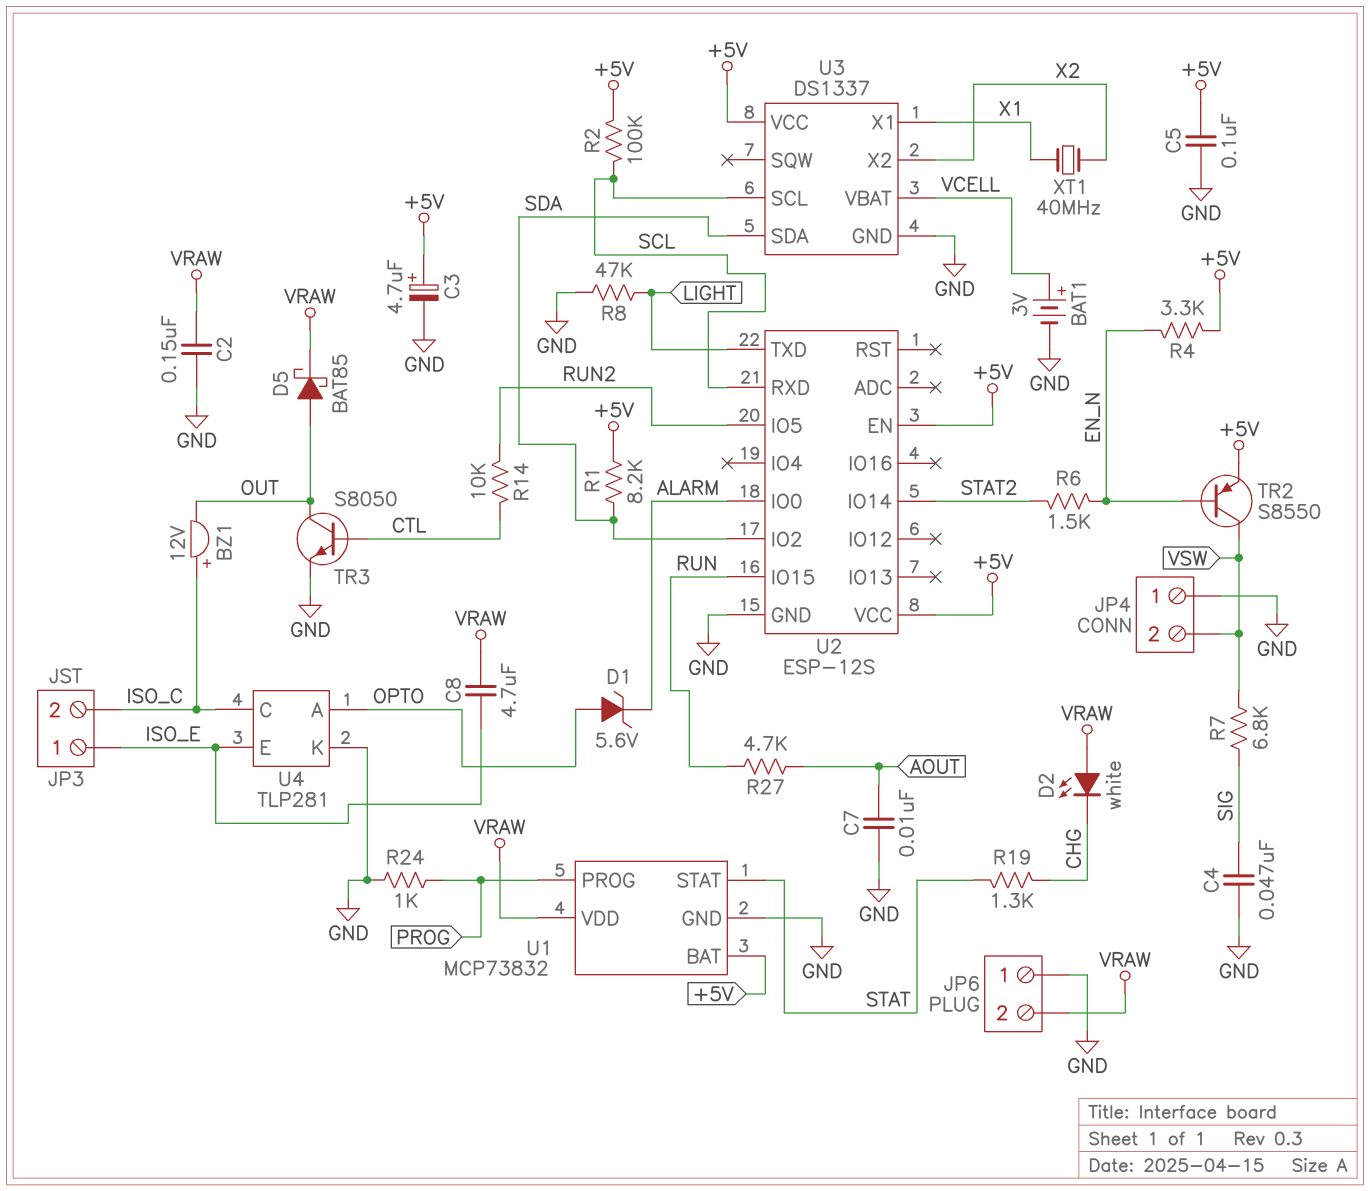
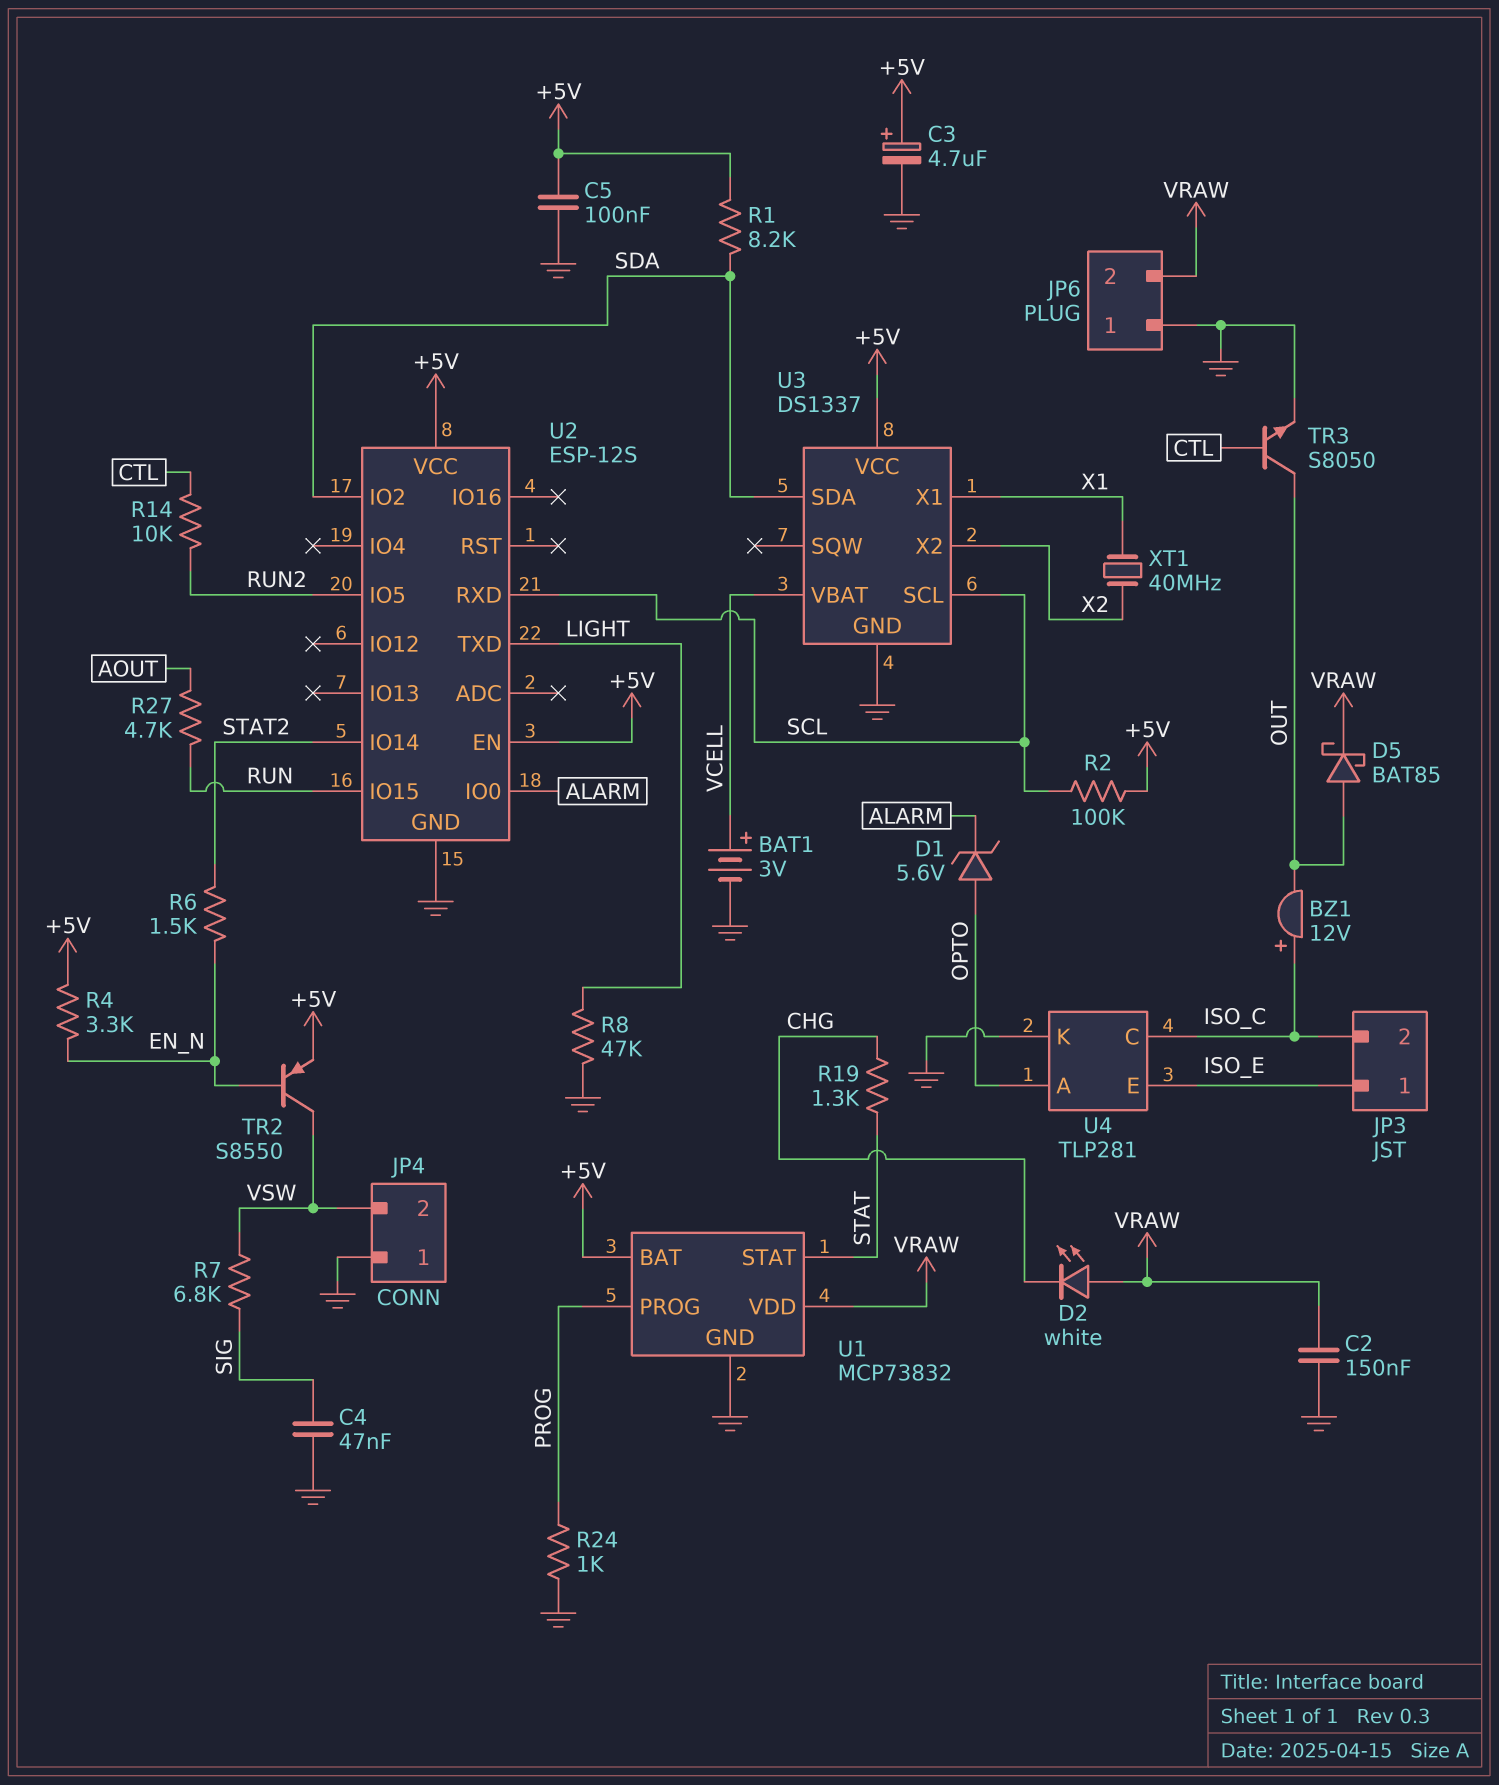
C7: 10nF (AOUT, GND) -> none
C8: 4.7uF (ISO_E, VRAW) -> none

